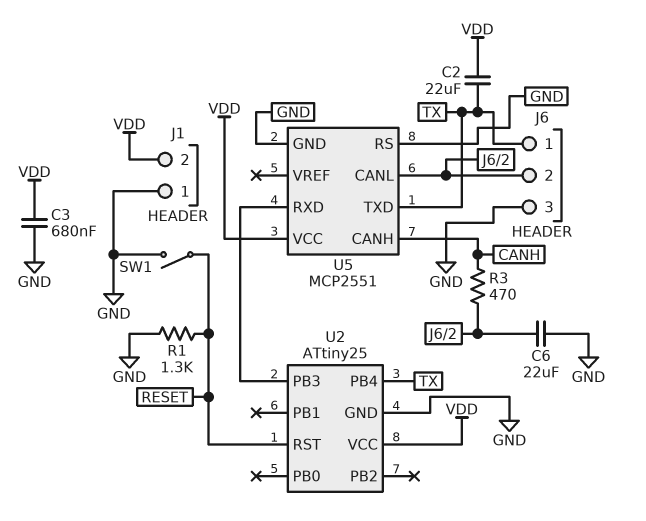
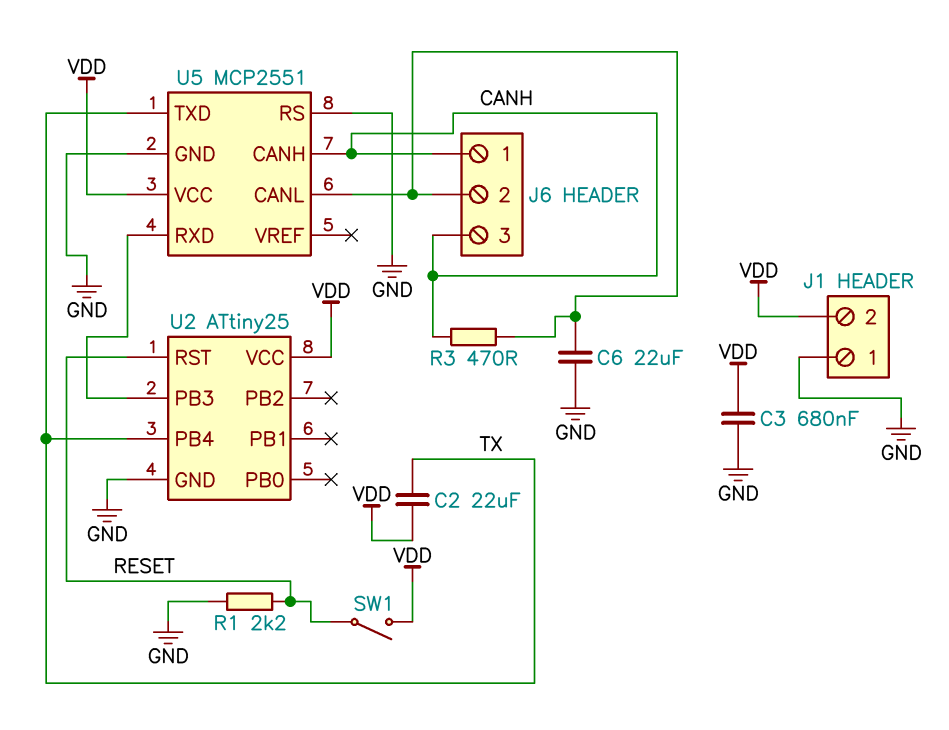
J6 pin 1: TX -> CANH
J6 pin 3: GND -> CANH
R1: 1.3k (GND, RESET) -> 2.2k (GND, RESET)
SW1: switch (GND, RESET) -> switch (RESET, VDD)

